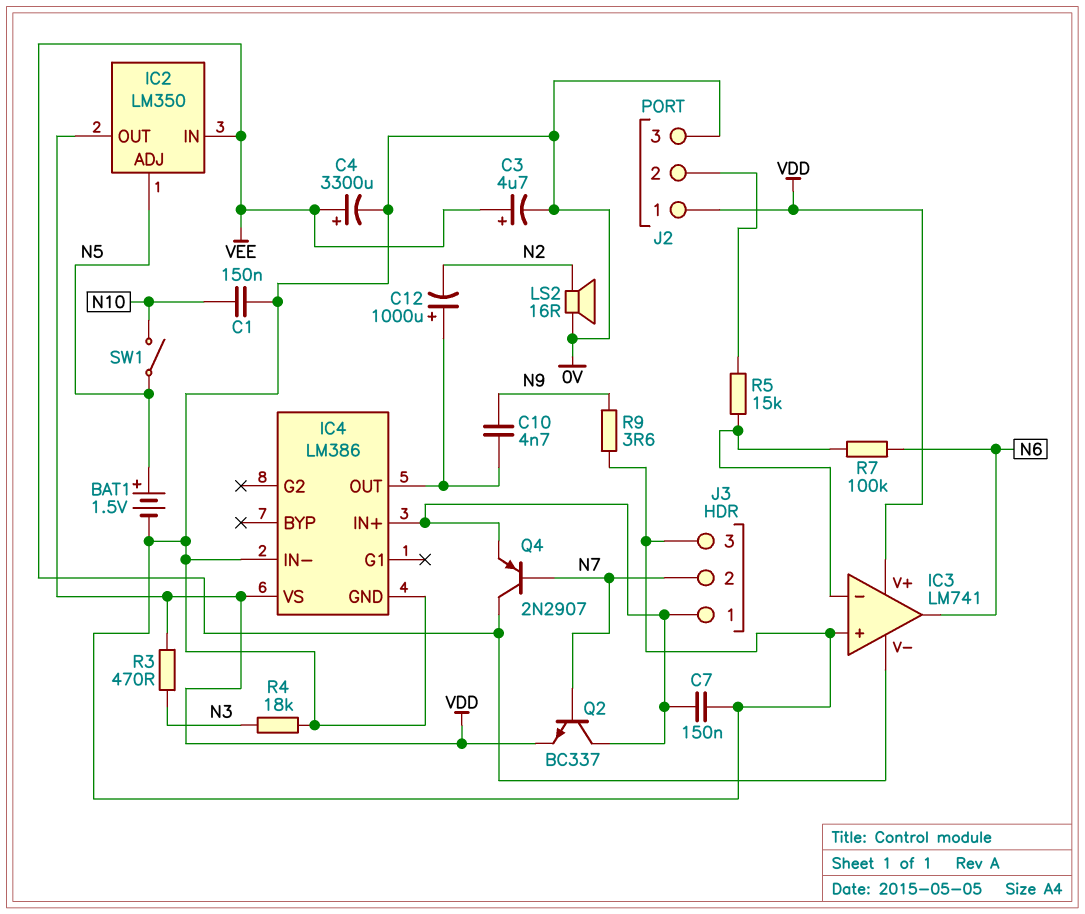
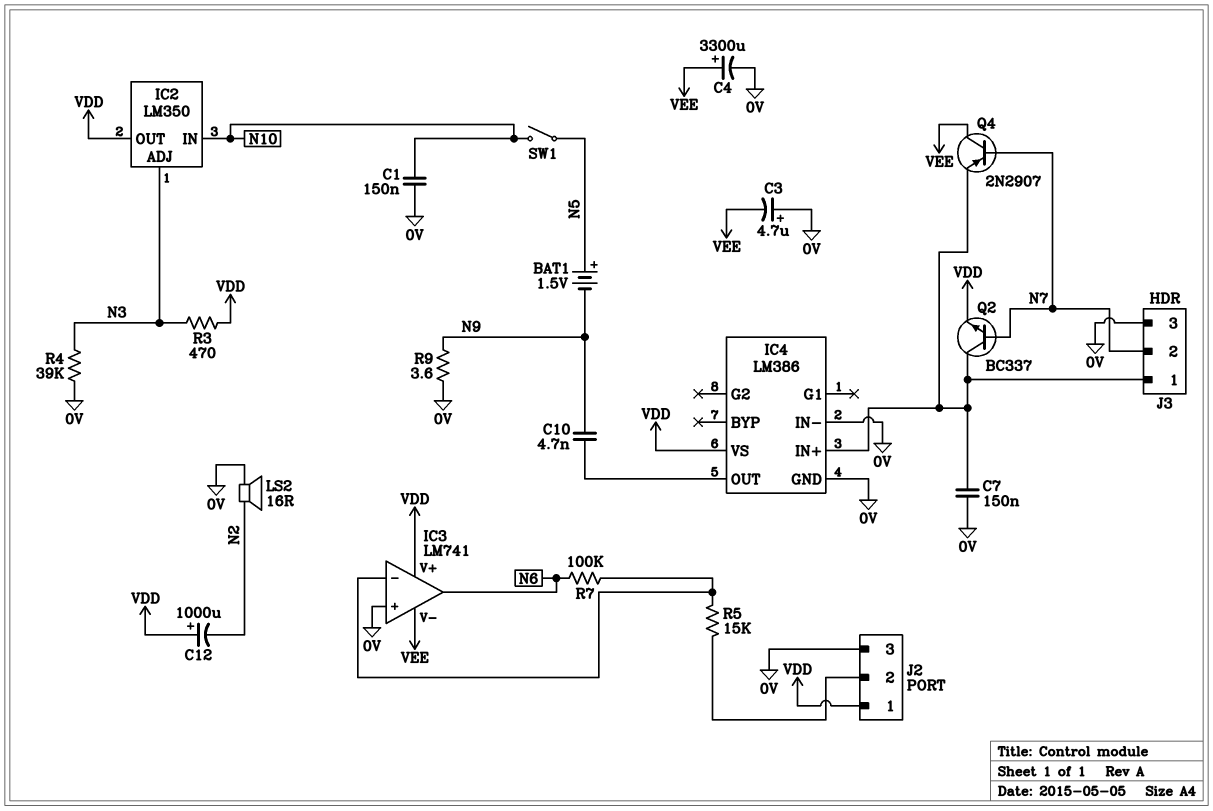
BAT1: 1.5V (plus N5, minus 0V) -> 1.5V (plus N5, minus N9)
C3: 4.7uF (plus VEE, minus 0V) -> 4.7uF (plus 0V, minus VEE)
C12: 1000uF (plus IC4/OUT, minus N2) -> 1000uF (plus VDD, minus N2)
IC2 pin ADJ: N5 -> N3
IC2 pin IN: VEE -> N10
R4: 18k (0V, N3) -> 39k (0V, N3)

